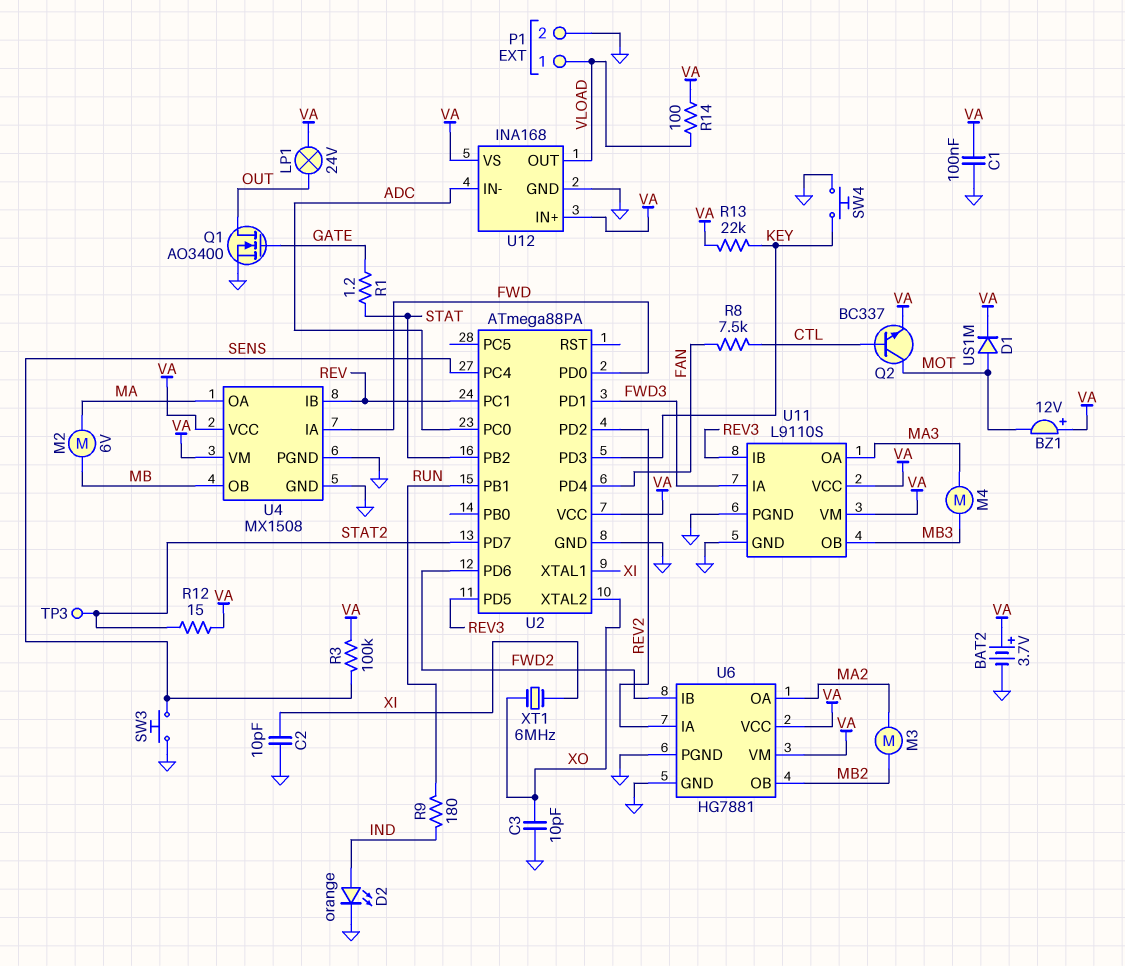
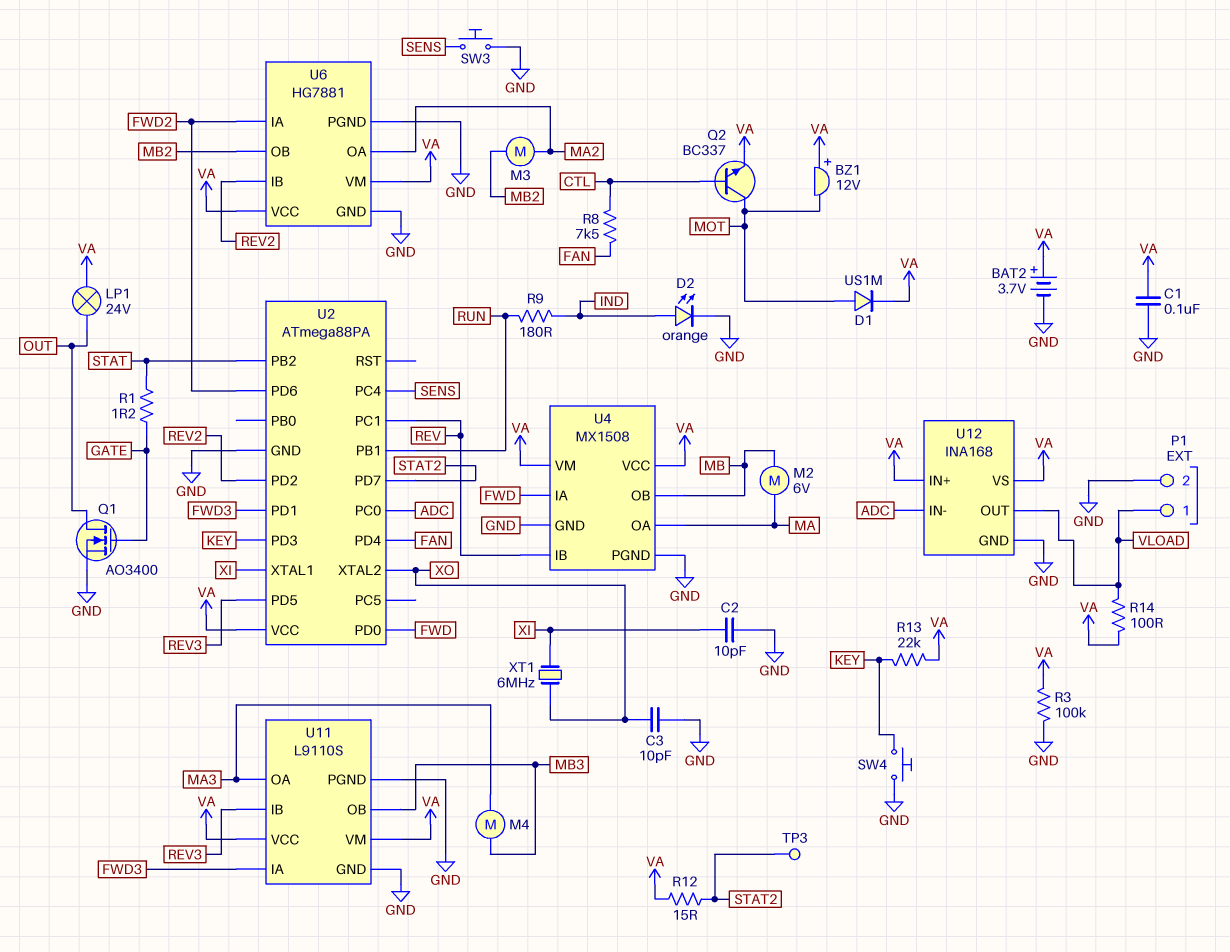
R3: 100k (SENS, VA) -> 100k (GND, VA)
U6 pin IA: REV2 -> FWD2
U6 pin IB: FWD2 -> REV2

